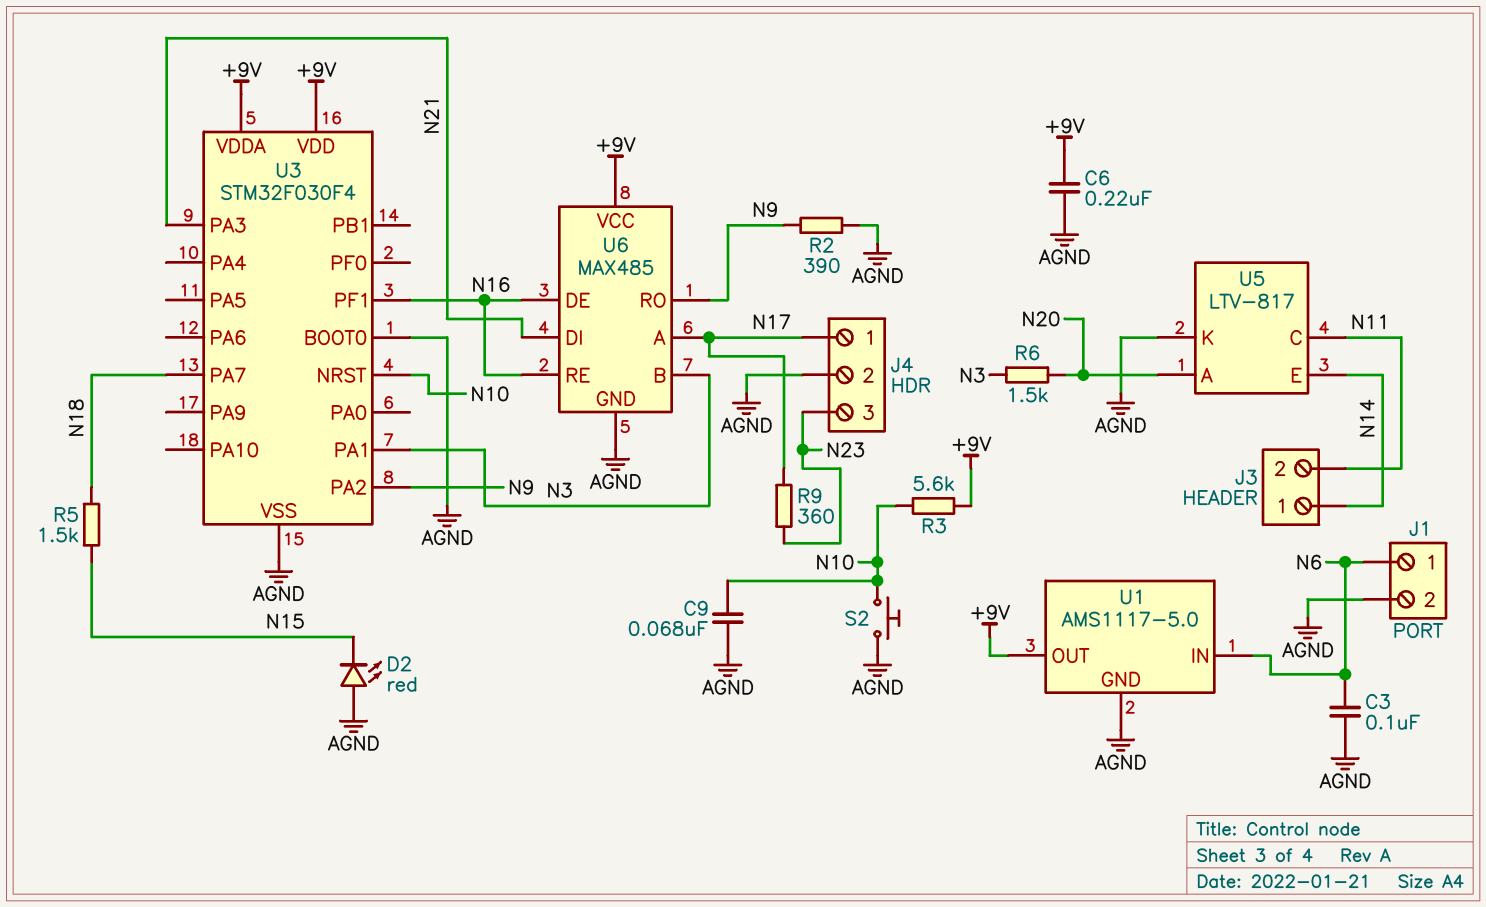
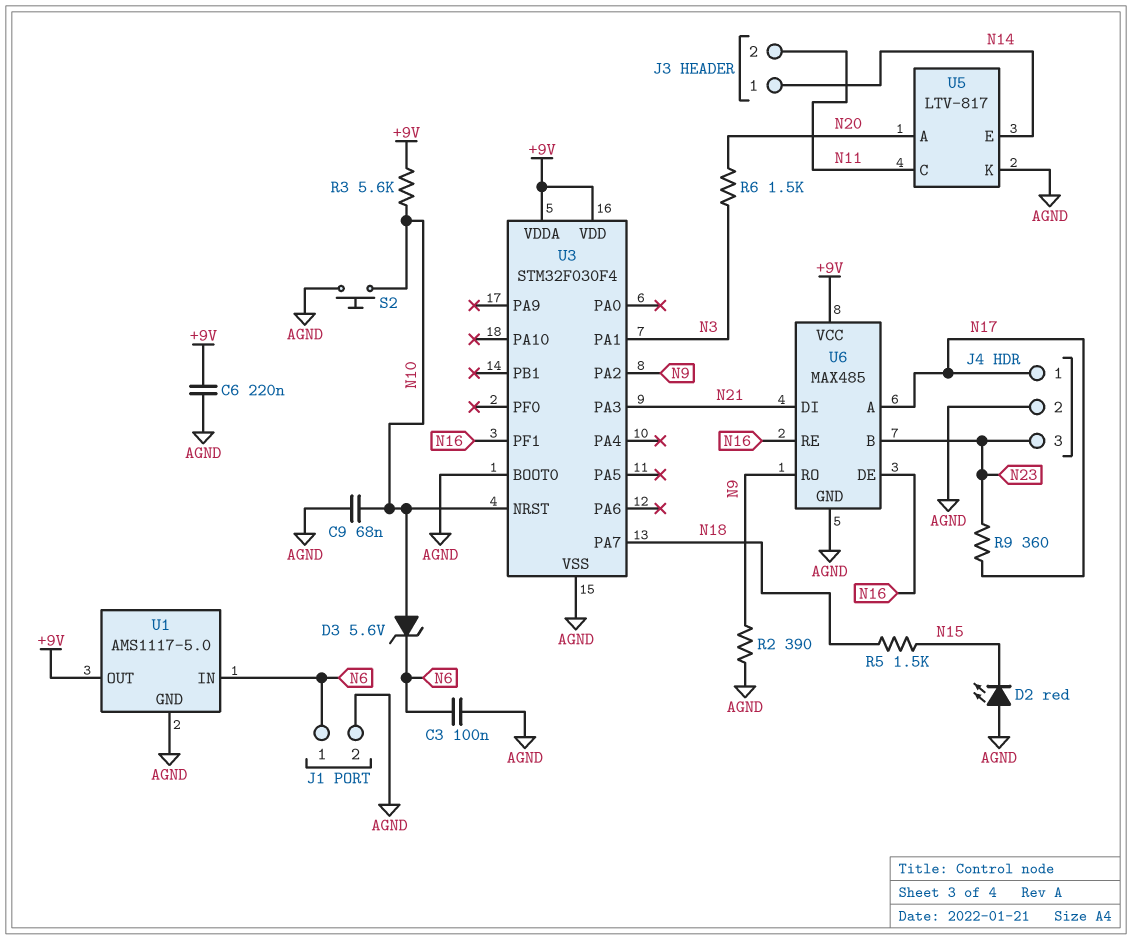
D3: none -> zener 5.6V (A N10, K N6)
U6 pin B: N3 -> N23

